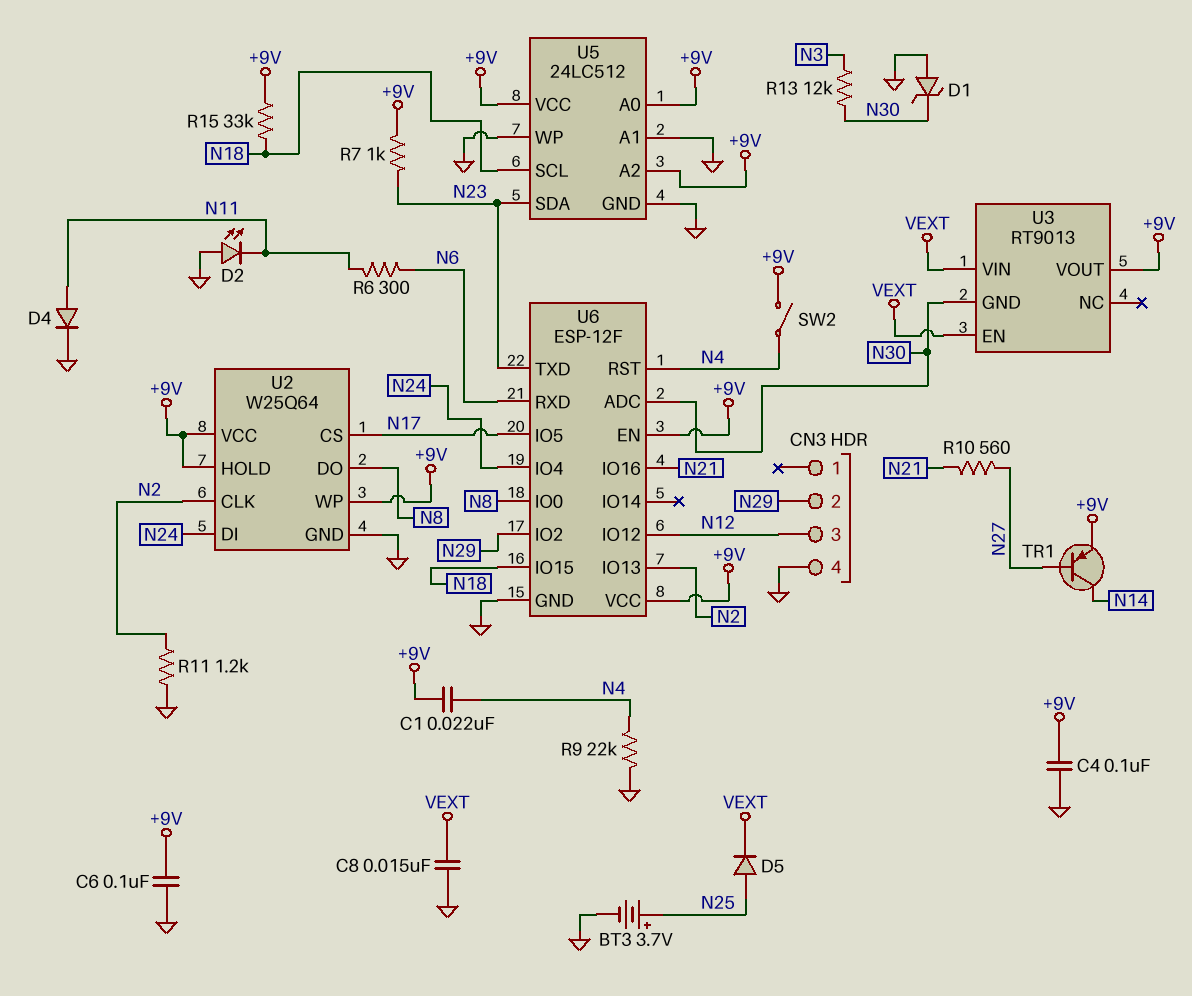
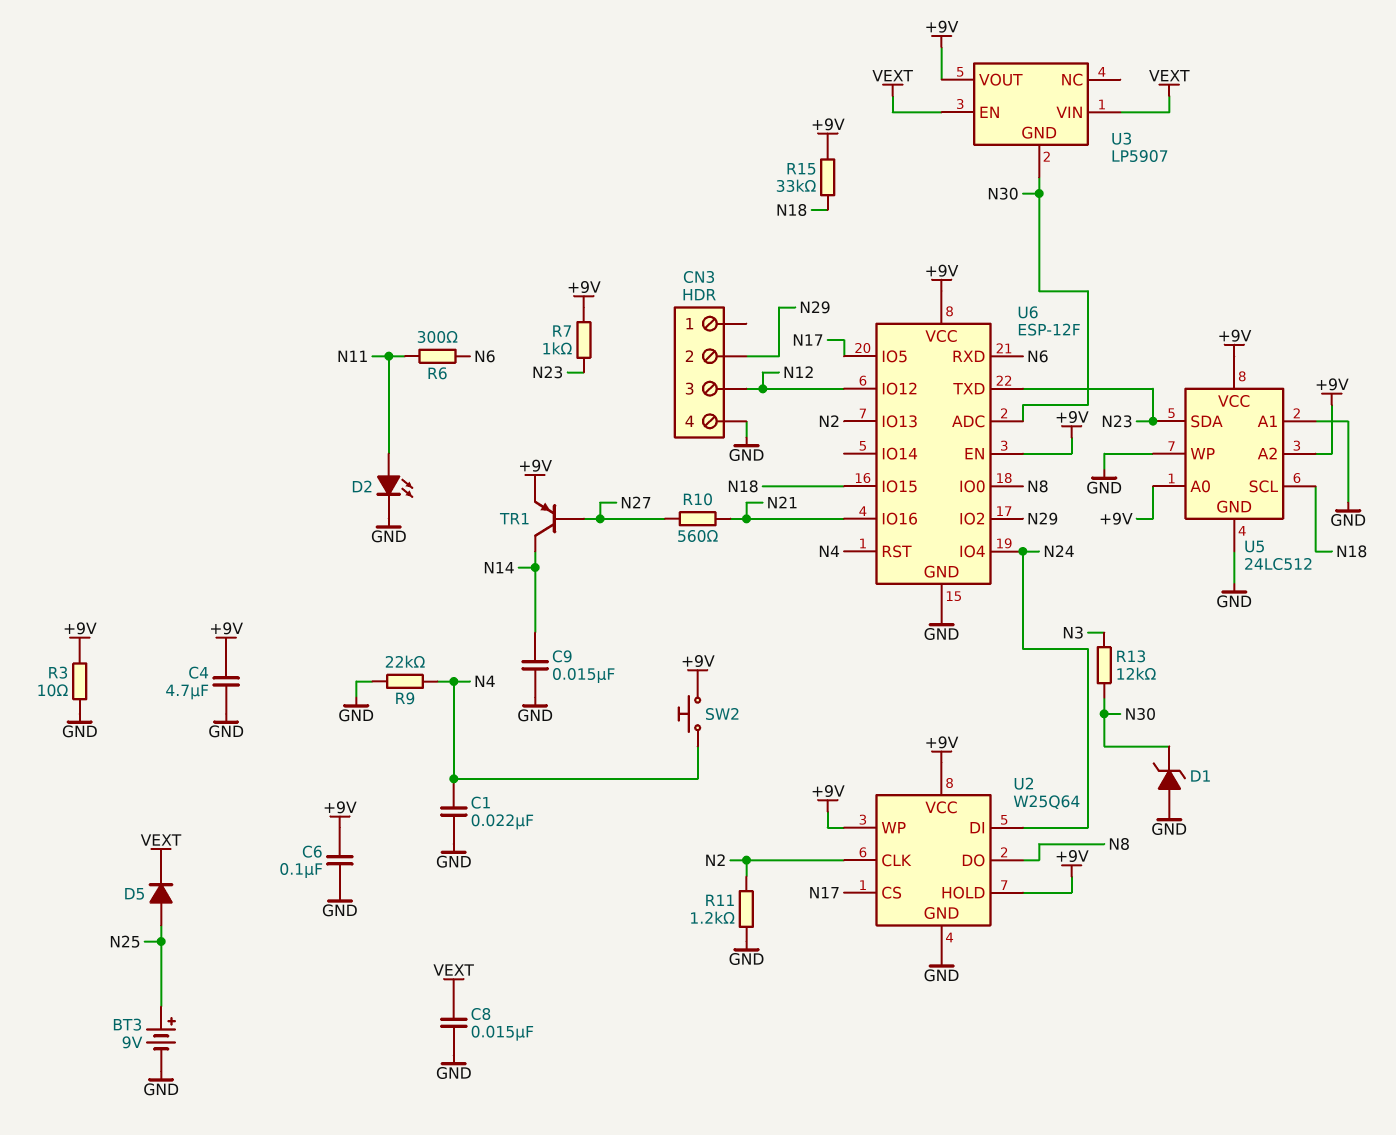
BT3: 3.7V (plus N25, minus GND) -> 9V (plus N25, minus GND)
C1: 22nF (+9V, N4) -> 22nF (GND, N4)
C4: 100nF (+9V, GND) -> 4.7uF (+9V, GND)
C9: none -> 15nF (GND, N14)
D2: LED (A GND, K N11) -> LED (A N11, K GND)
D4: diode (A N11, K GND) -> none
R3: none -> 10 (+9V, GND)
SW2: switch (+9V, N4) -> button (+9V, N4)
U3: RT9013 -> LP5907

